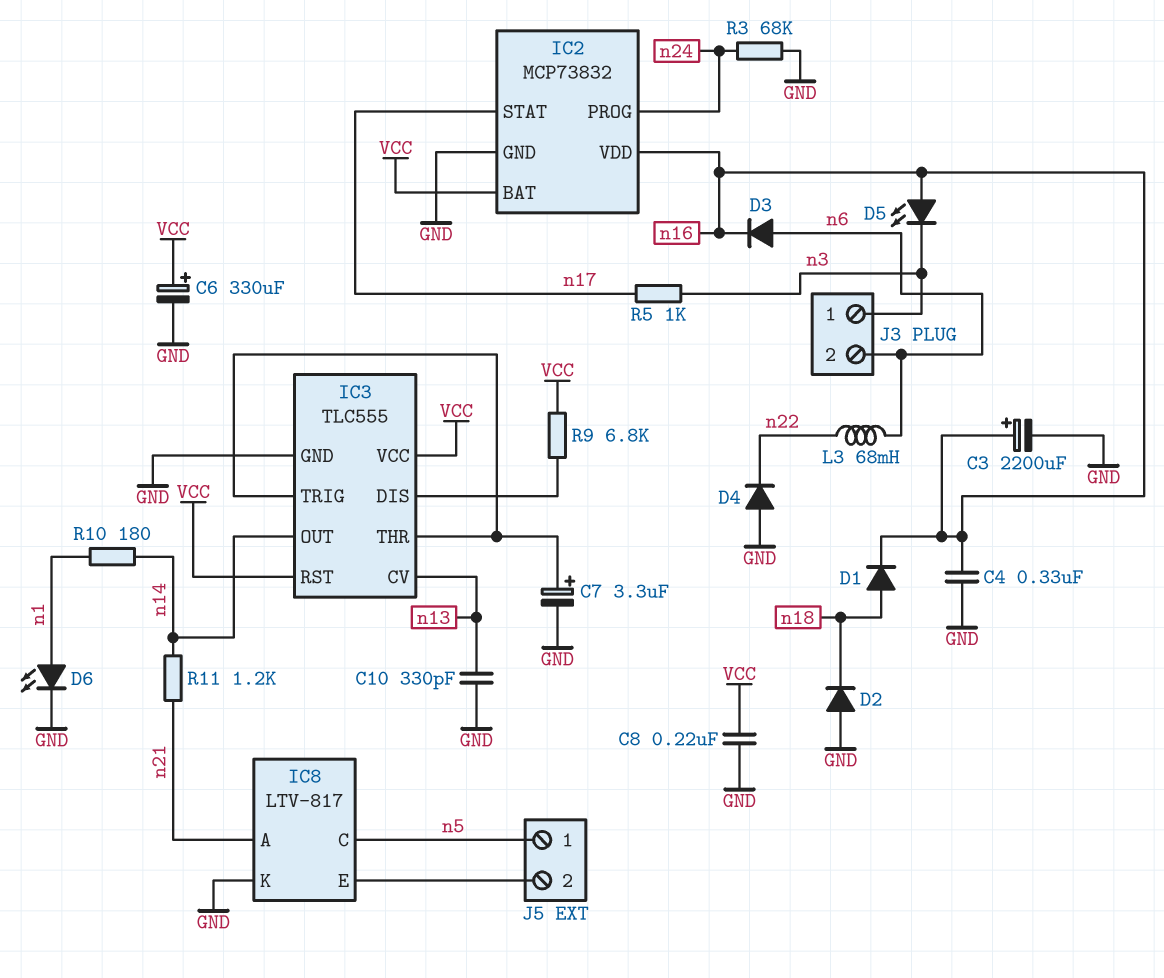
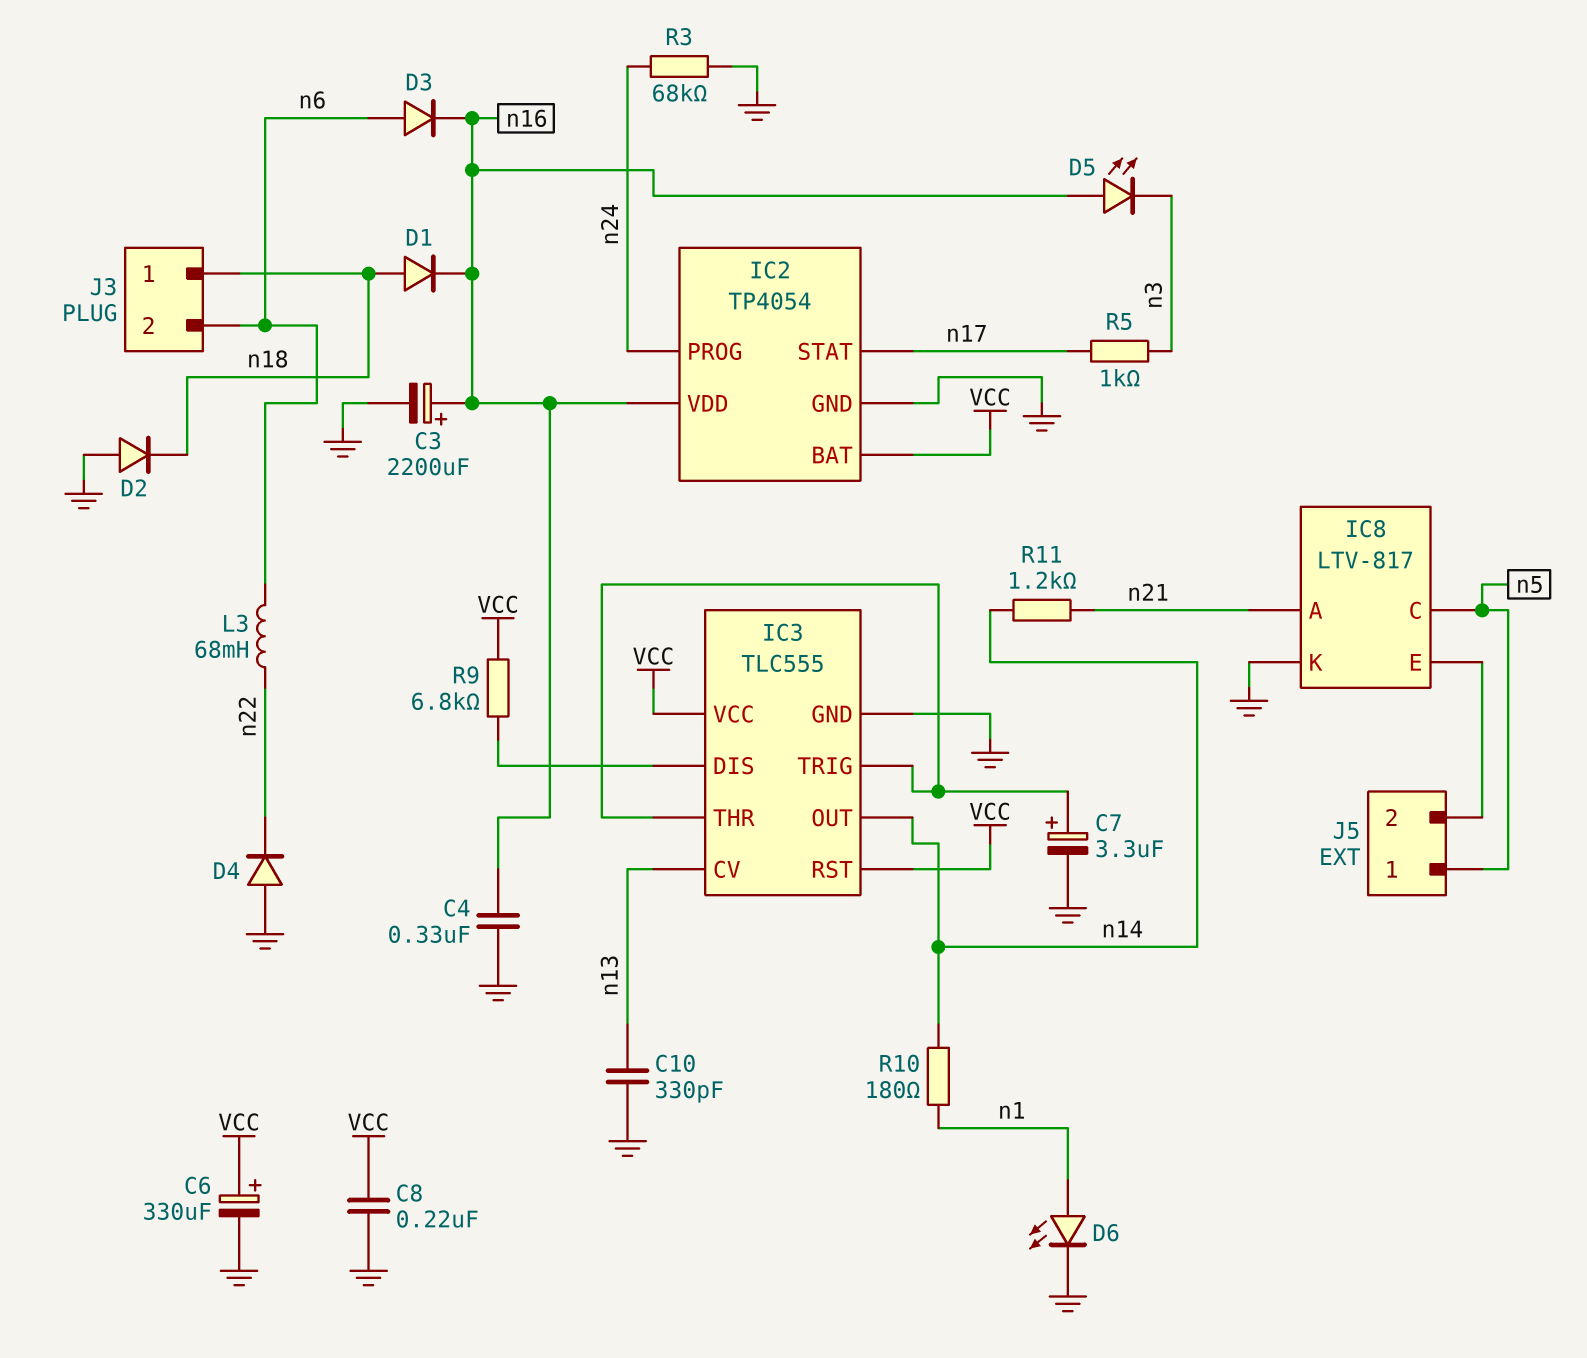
IC2: MCP73832 -> TP4054
J3 pin 1: n3 -> n18

